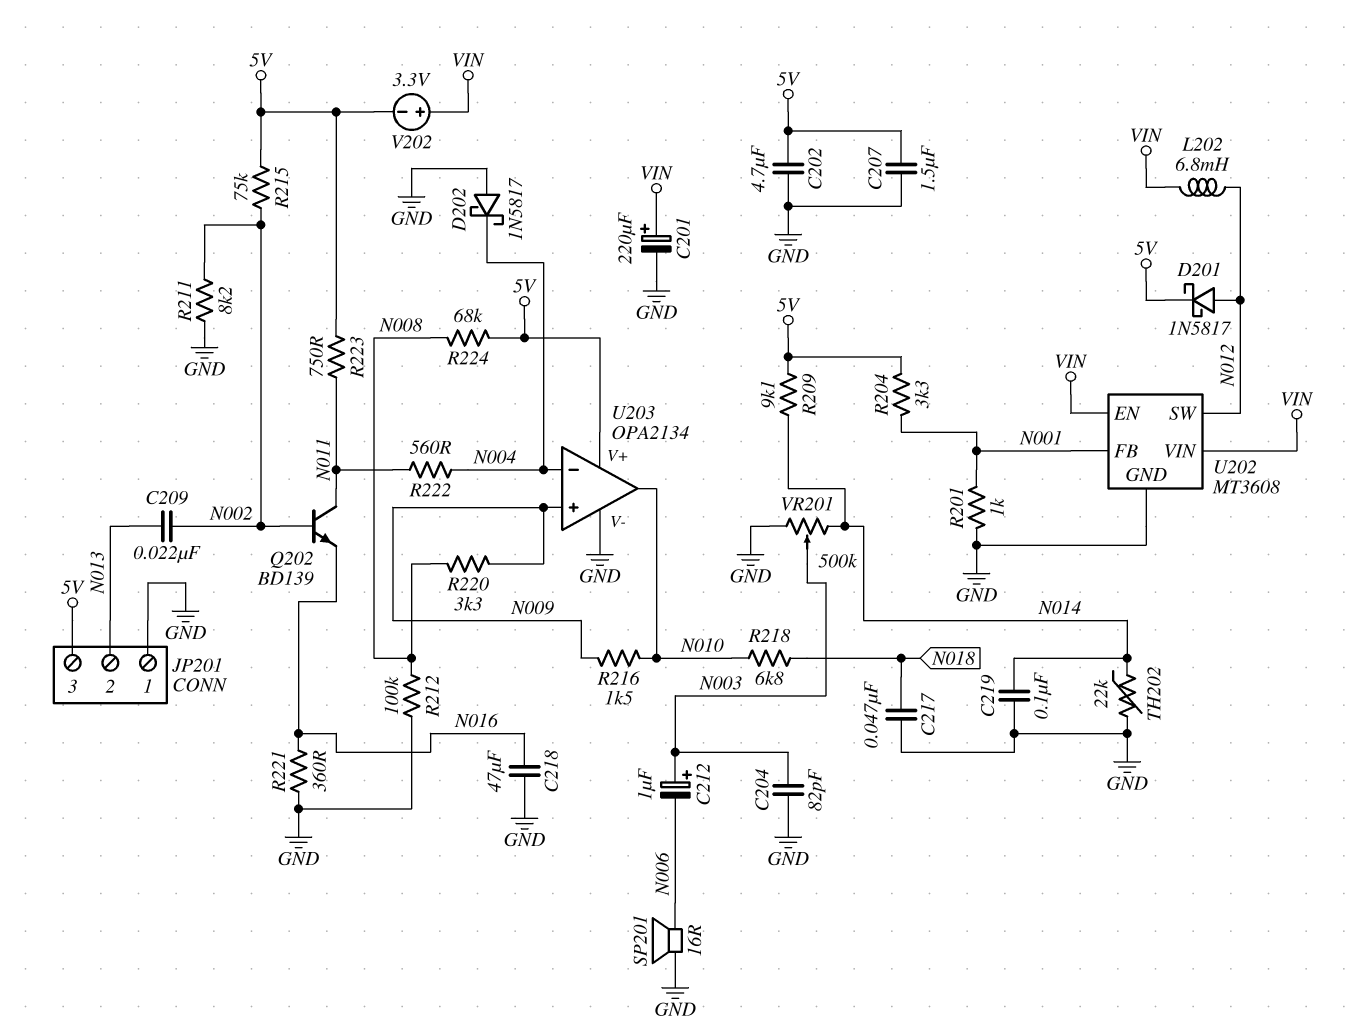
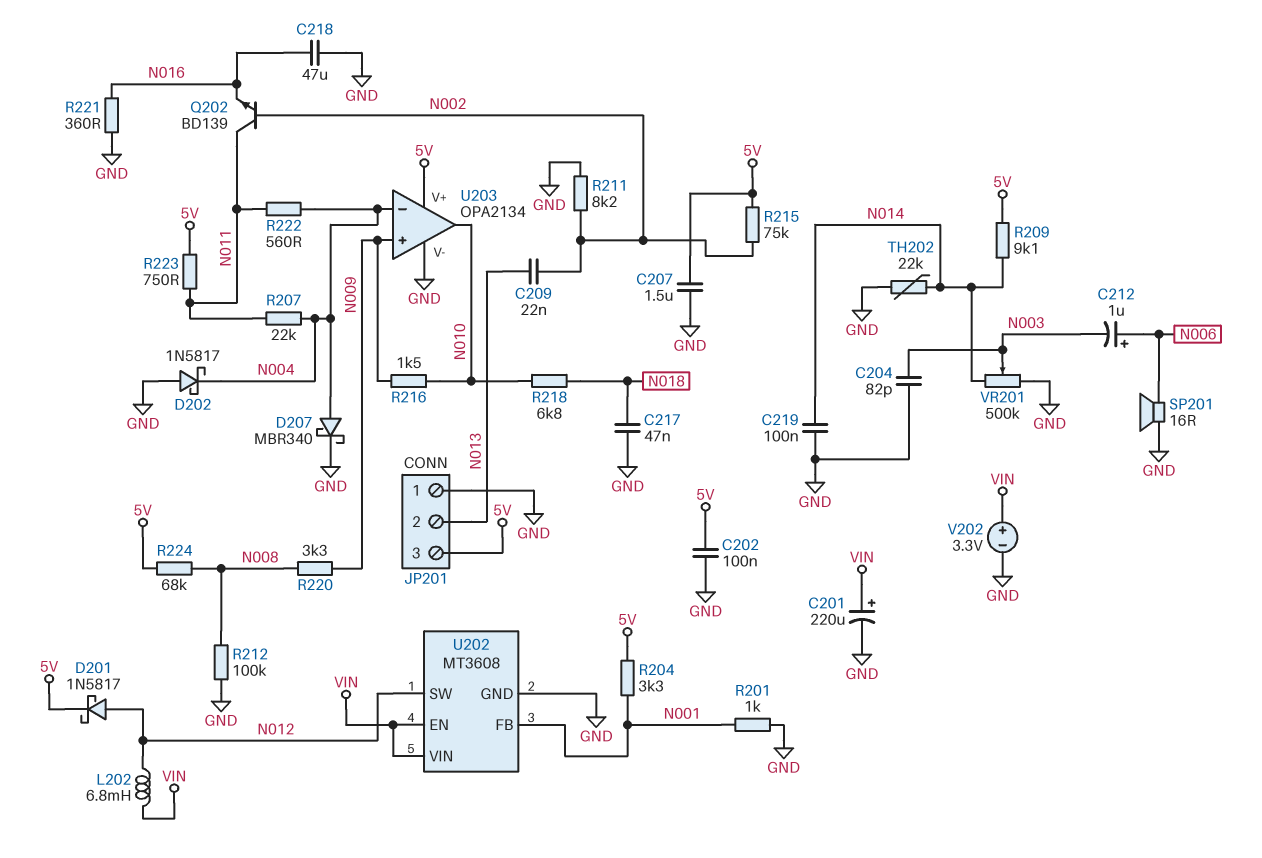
C202: 4.7uF (5V, GND) -> 100nF (5V, GND)
C212: 1uF (plus N003, minus N006) -> 1uF (plus N006, minus N003)
D207: none -> schottky MBR340 (A N004, K GND)
R207: none -> 22k (N004, N011)
V202: 3.3V (plus VIN, minus 5V) -> 3.3V (plus VIN, minus GND)

